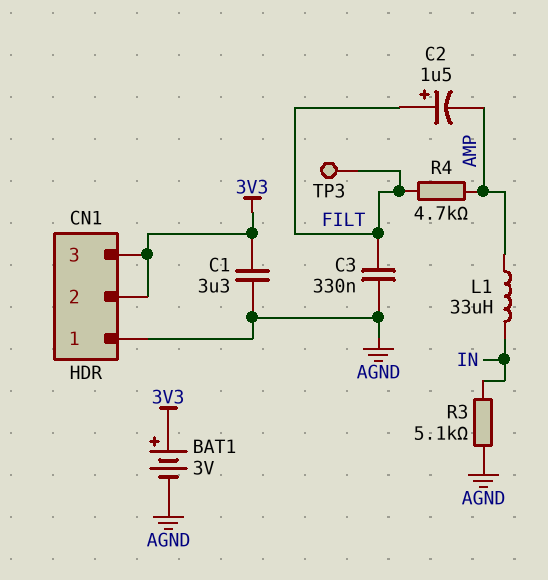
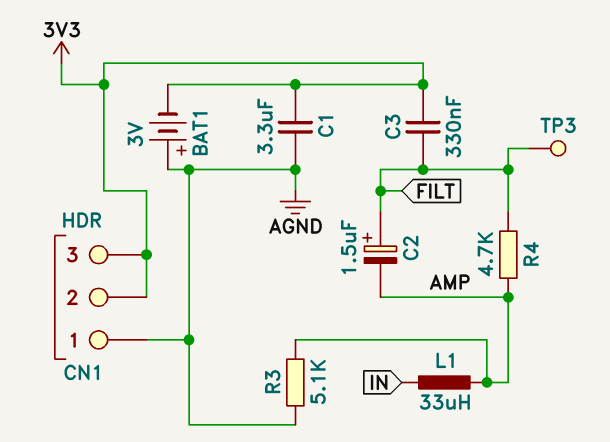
BAT1: 3V (plus 3V3, minus AGND) -> 3V (plus AGND, minus 3V3)
C3: 330nF (AGND, FILT) -> 330nF (3V3, FILT)
R3: 5.1k (AGND, IN) -> 5.1k (AGND, AMP)

